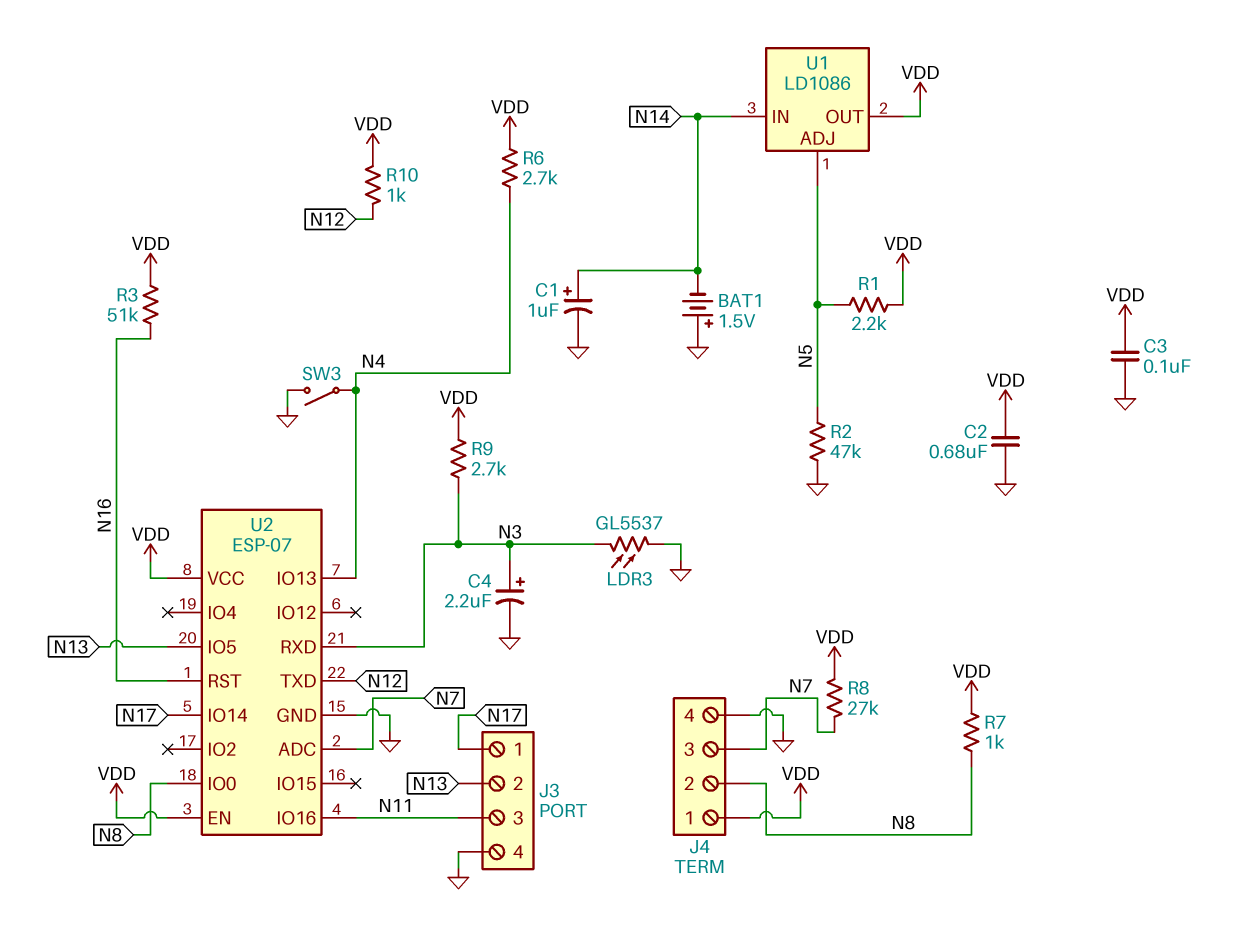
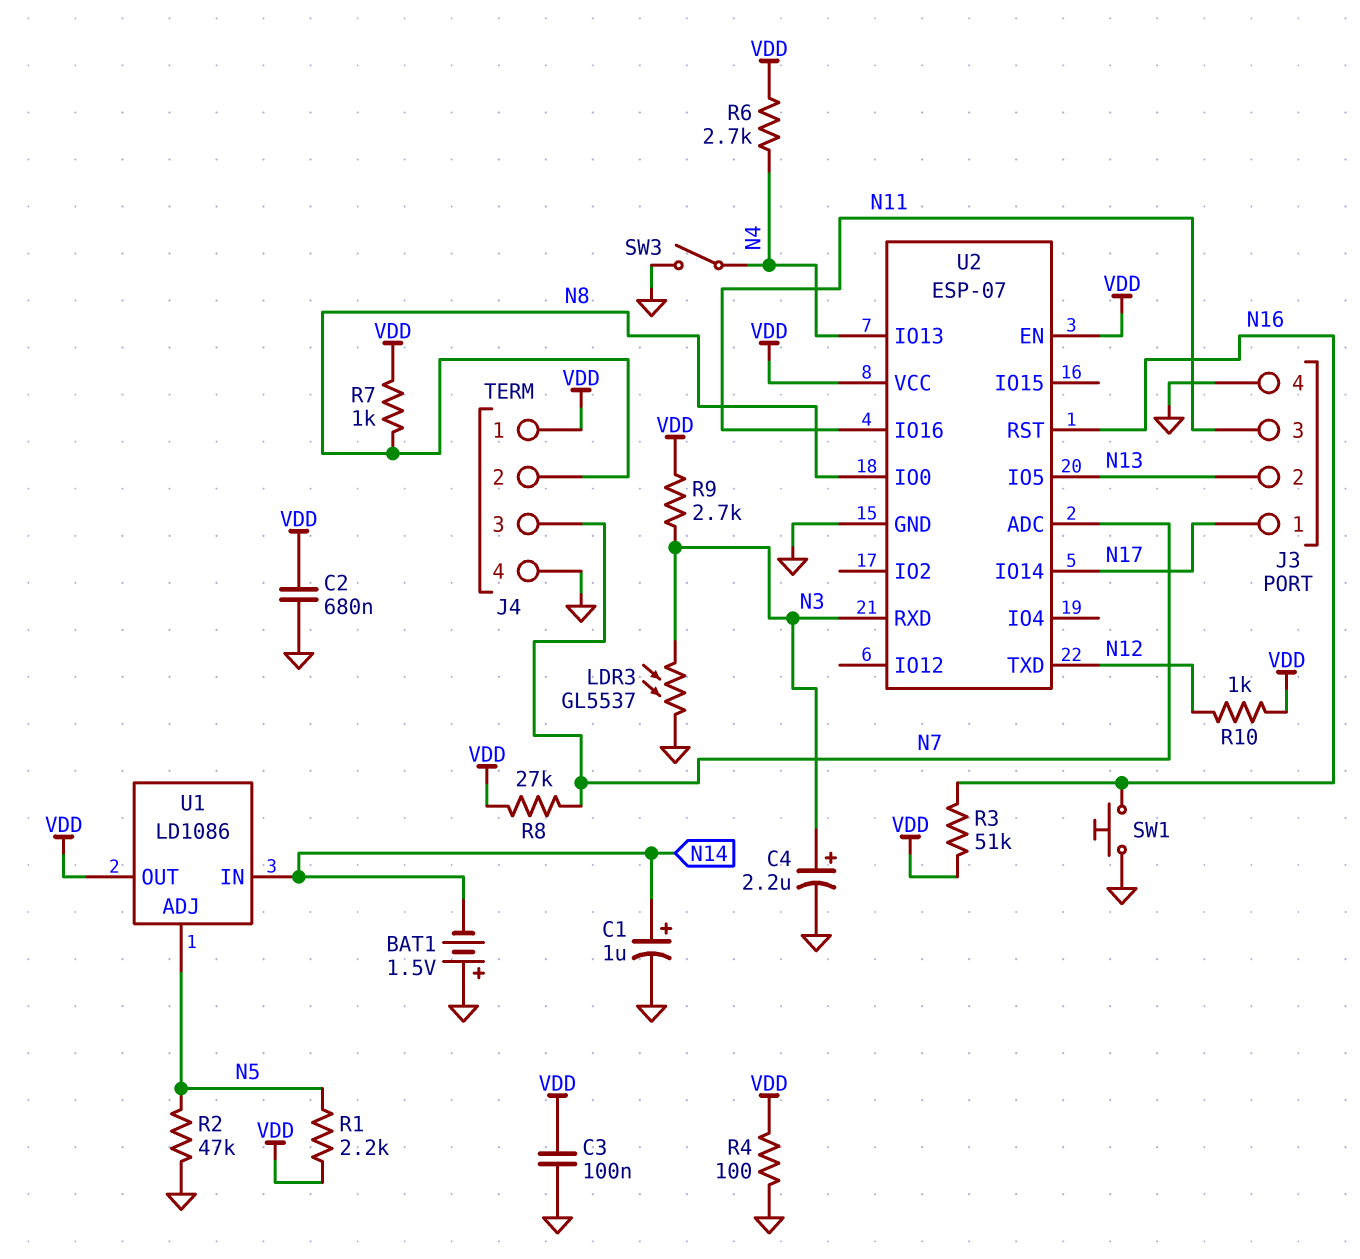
R4: none -> 100 (GND, VDD)
SW1: none -> button (GND, N16)

